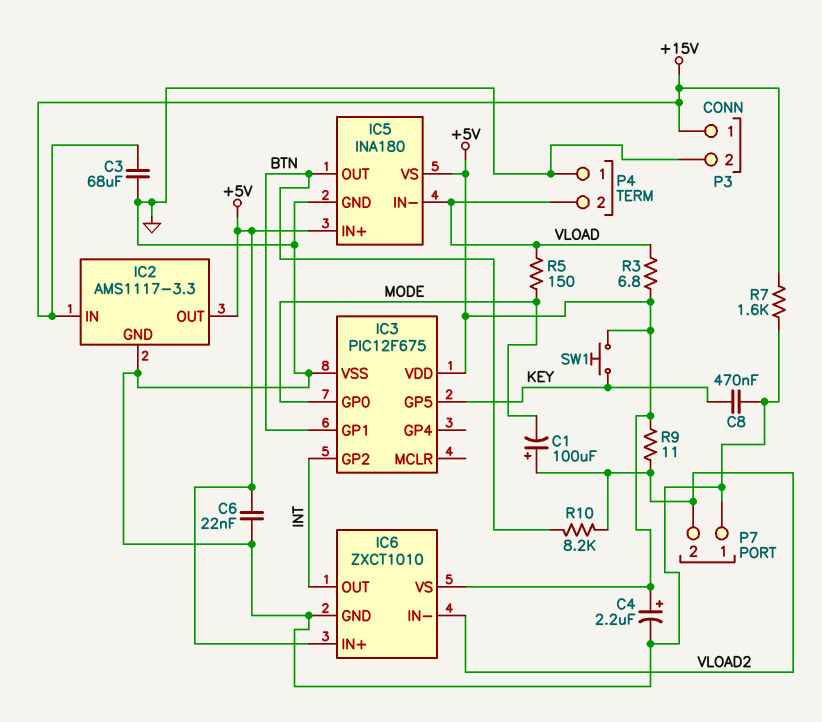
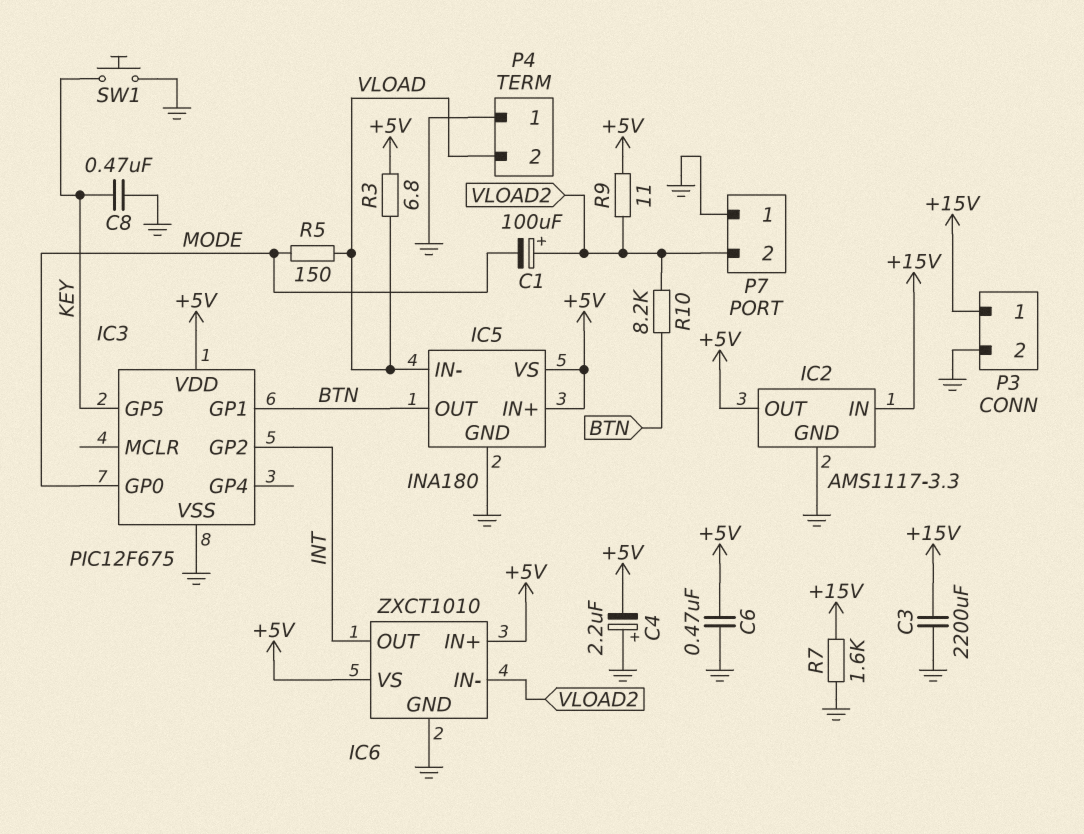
C3: 68uF (+15V, GND) -> 2200uF (+15V, GND)
C4: 2.2uF (plus +5V, minus GND) -> 2.2uF (plus GND, minus +5V)
C6: 22nF (+5V, GND) -> 470nF (+5V, GND)
SW1: button (+5V, KEY) -> button (GND, KEY)

